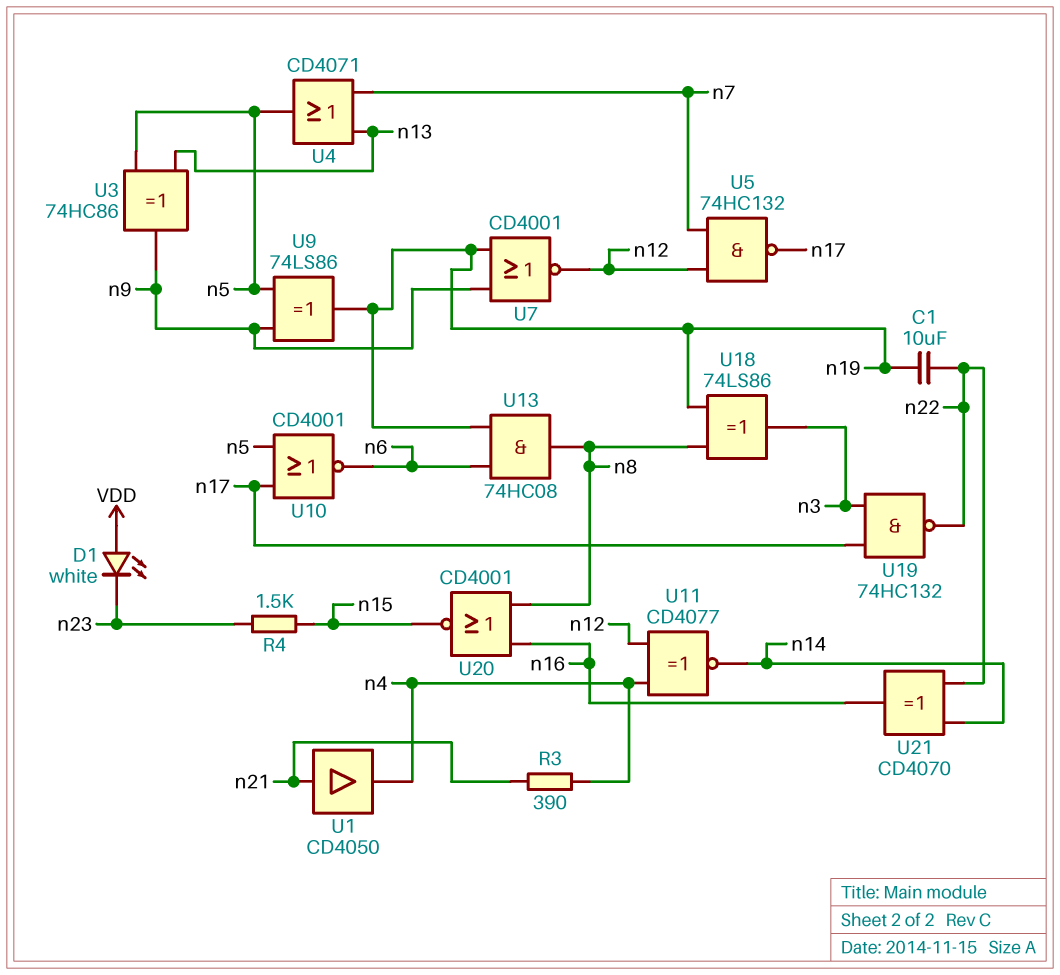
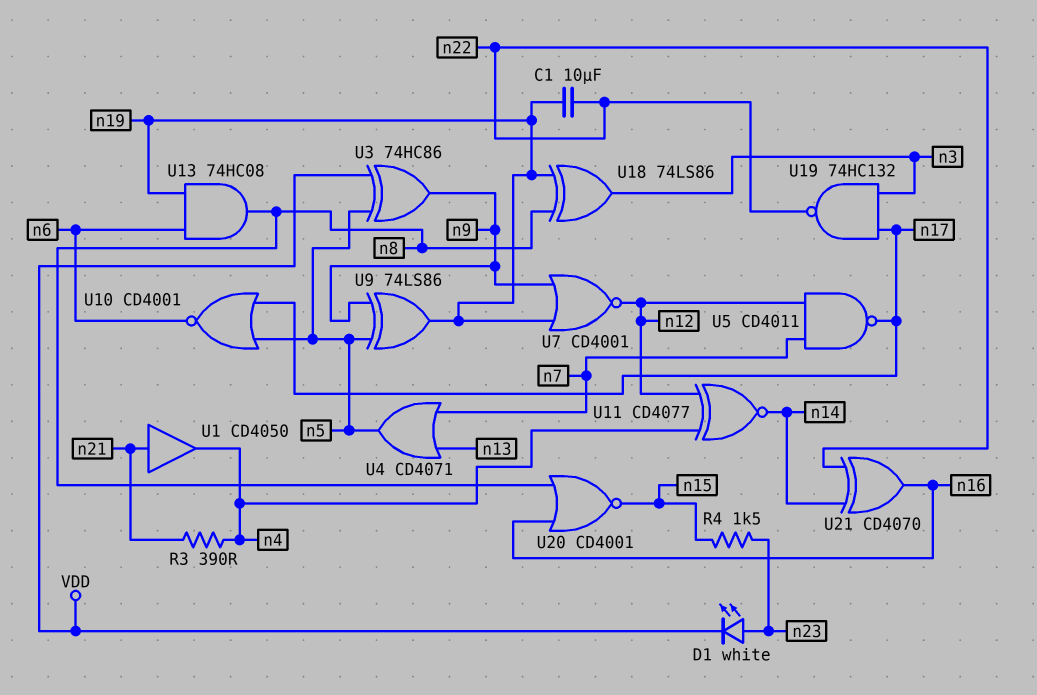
D1: LED white (A VDD, K n23) -> LED white (A n23, K VDD)
U3: XOR 74HC86 (in n5, in n13, out n9) -> XOR 74HC86 (in VDD, in n5, out n9)
U5: NAND 74HC132 (in n7, in n12, out n17) -> NAND CD4011 (in n7, in n12, out n17)

